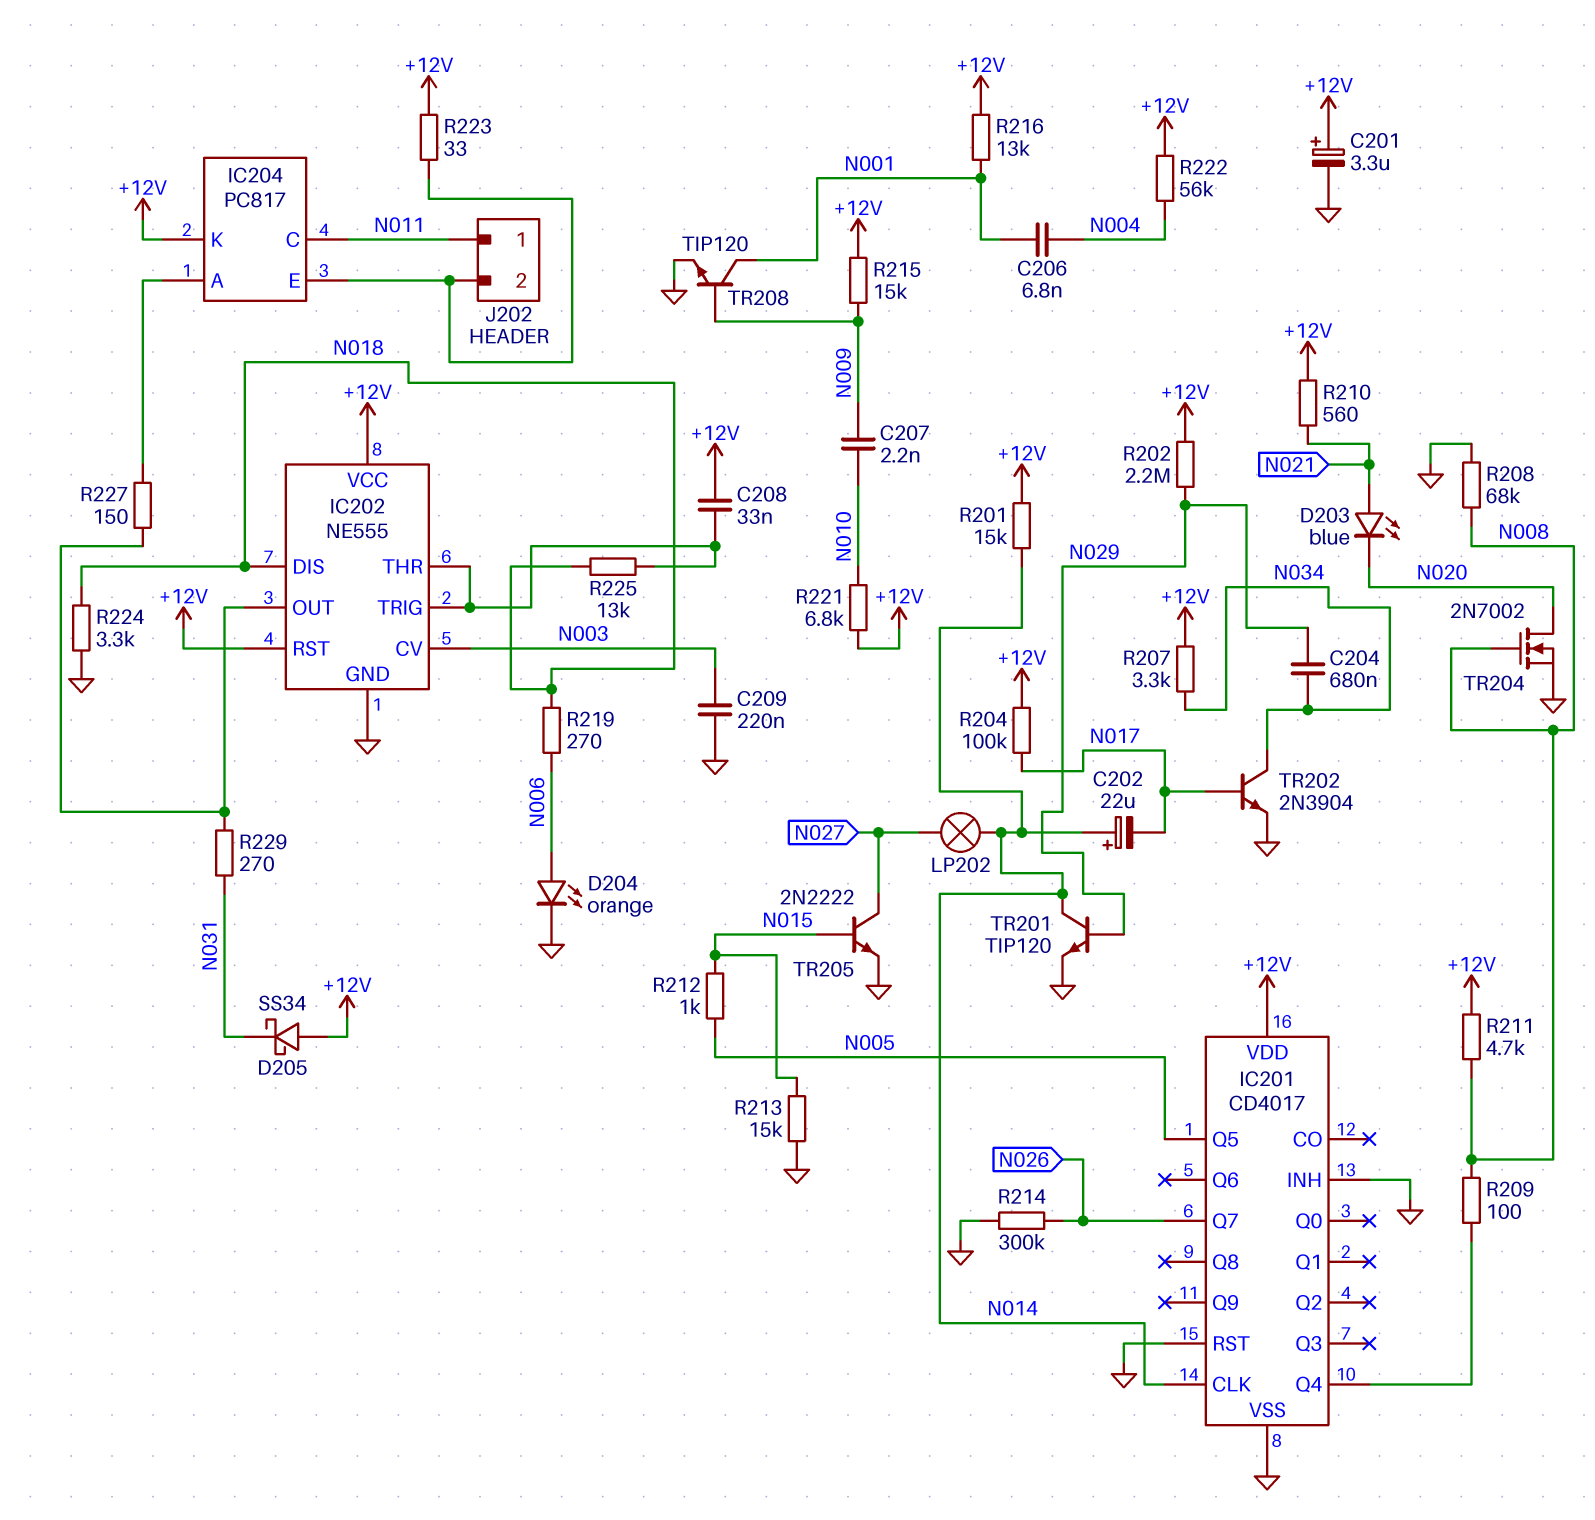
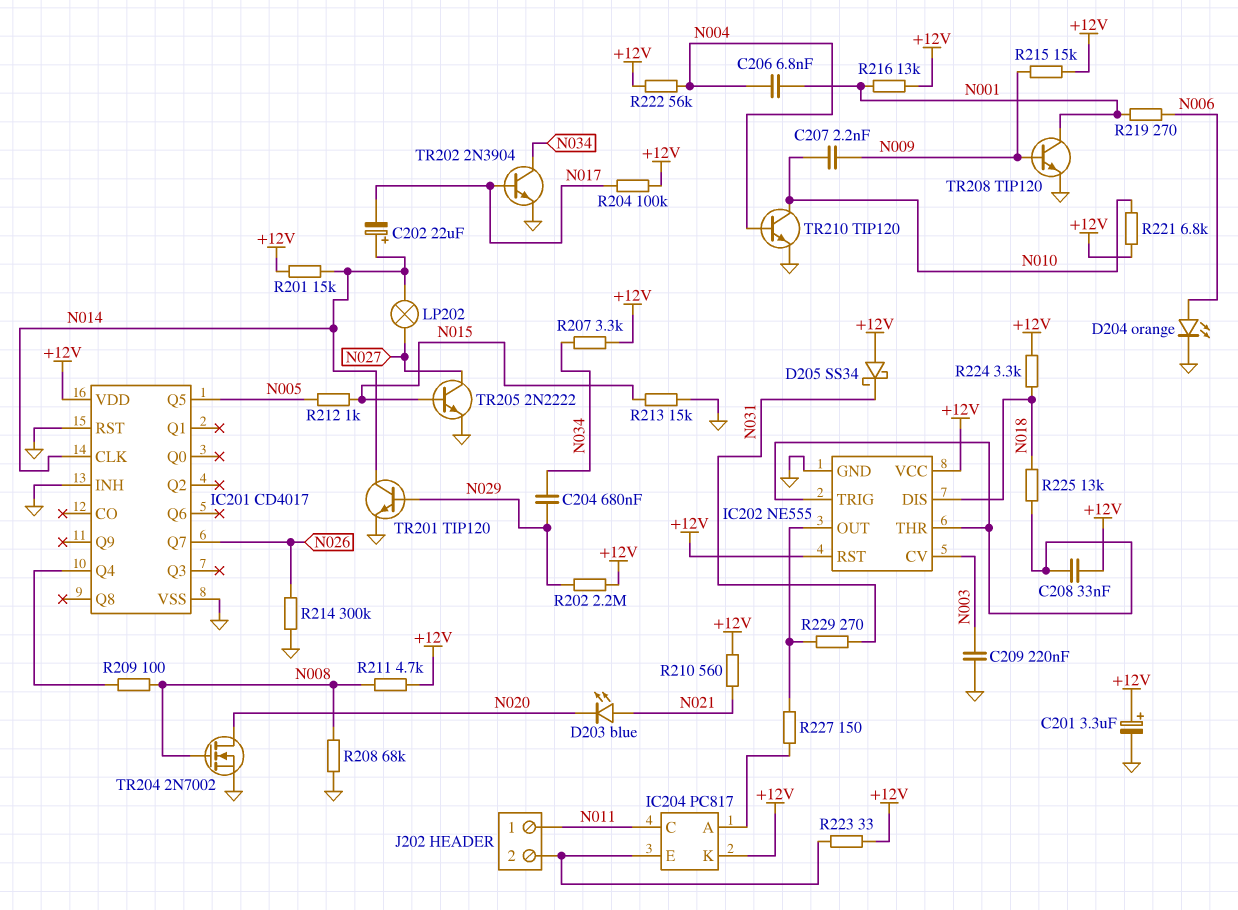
R219: 270 (N006, N018) -> 270 (N001, N006)
R224: 3.3k (GND, N018) -> 3.3k (+12V, N018)
TR210: none -> NPN TIP120 (B N004, C N010, E GND)

